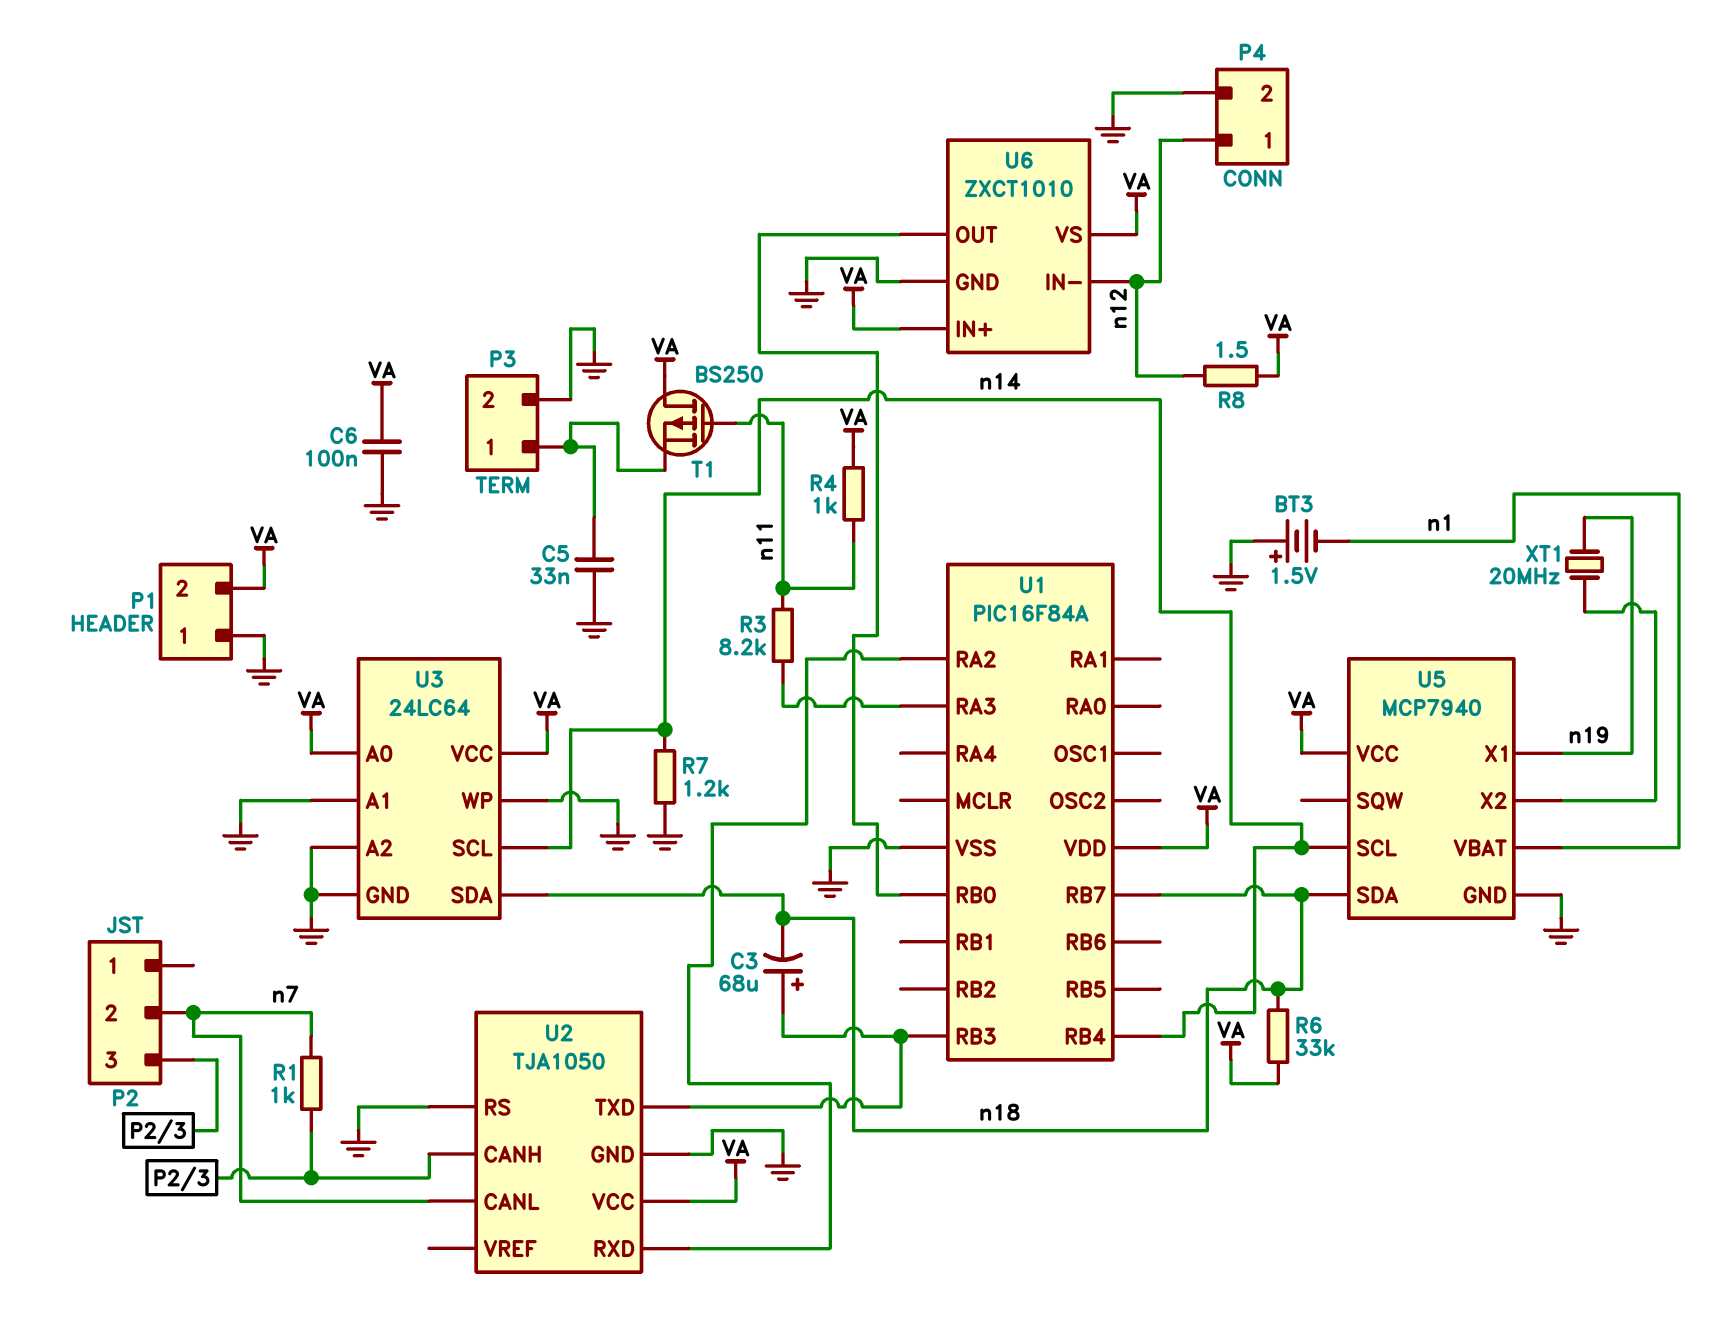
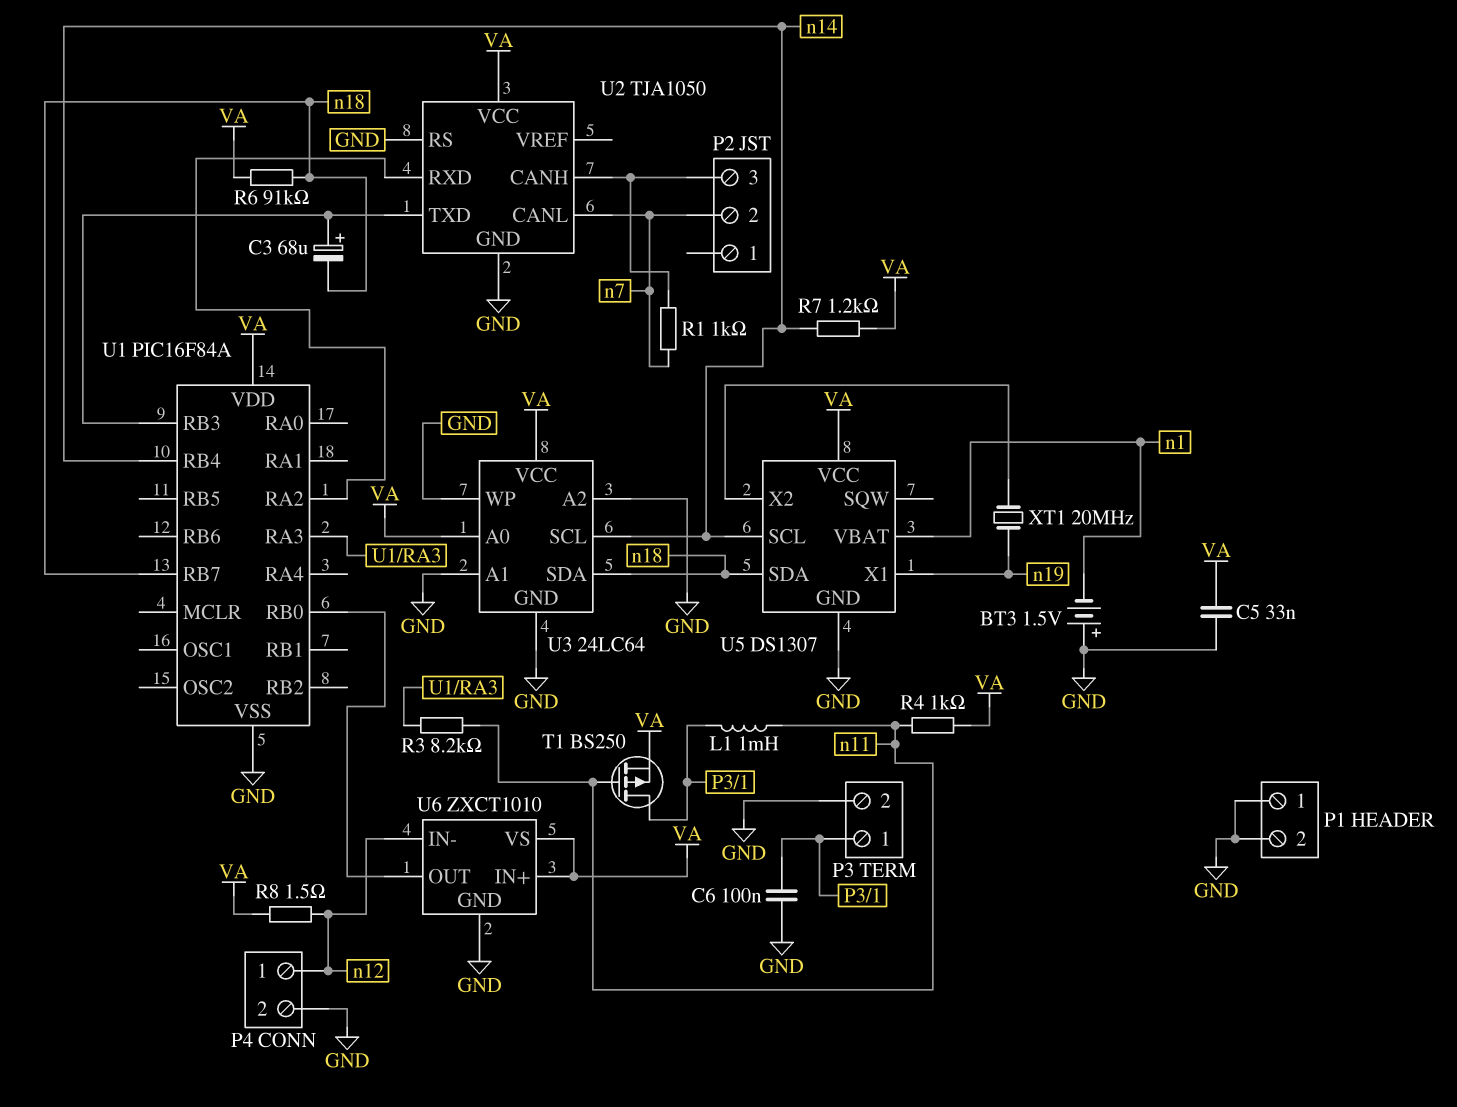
C5: 33nF (GND, P3/1) -> 33nF (GND, VA)
C6: 100nF (GND, VA) -> 100nF (GND, P3/1)
L1: none -> 1mH (P3/1, n11)
P1 pin 2: VA -> GND
R6: 33k (VA, n18) -> 91k (VA, n18)
R7: 1.2k (GND, n14) -> 1.2k (VA, n14)
T1: PMOS BS250 (G n11, D VA, S P3/1) -> PMOS BS250 (G n11, D P3/1, S VA)
U5: MCP7940 -> DS1307

